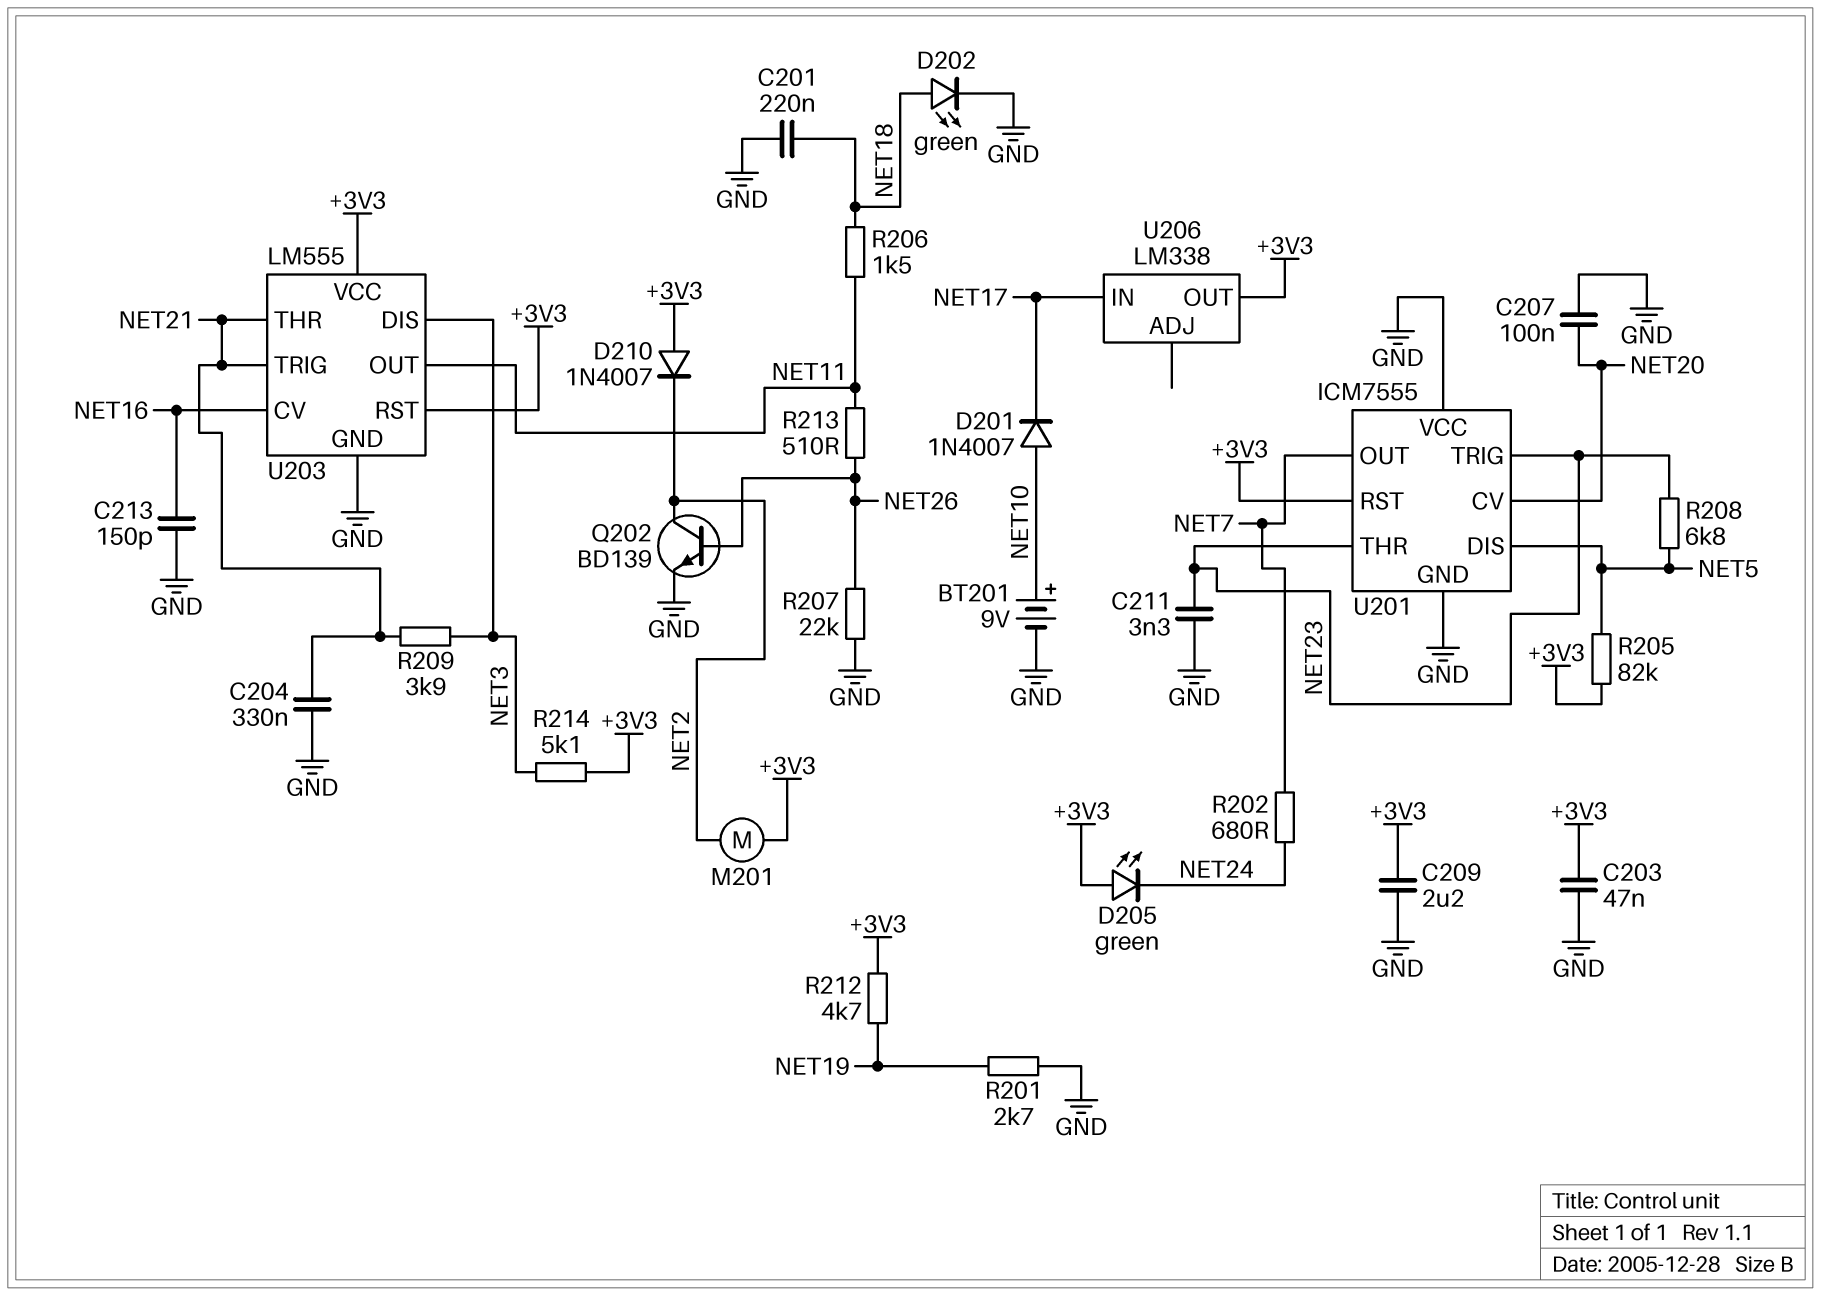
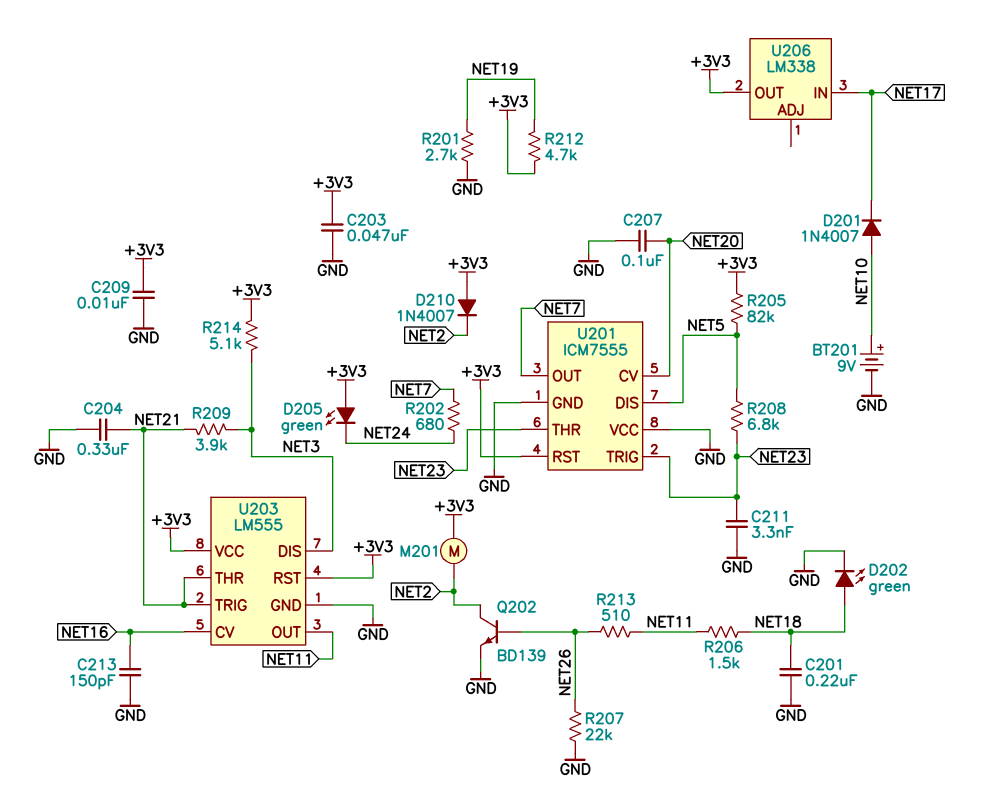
C209: 2.2uF (+3V3, GND) -> 10nF (+3V3, GND)

